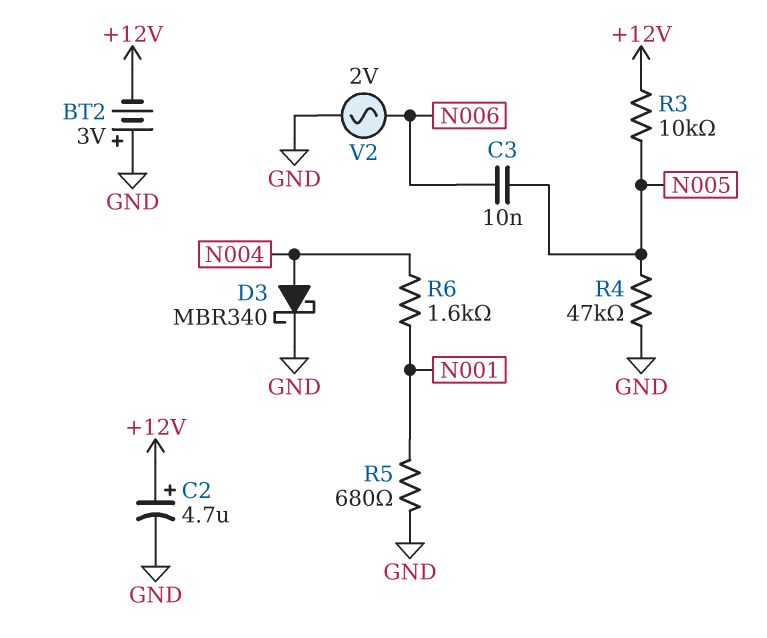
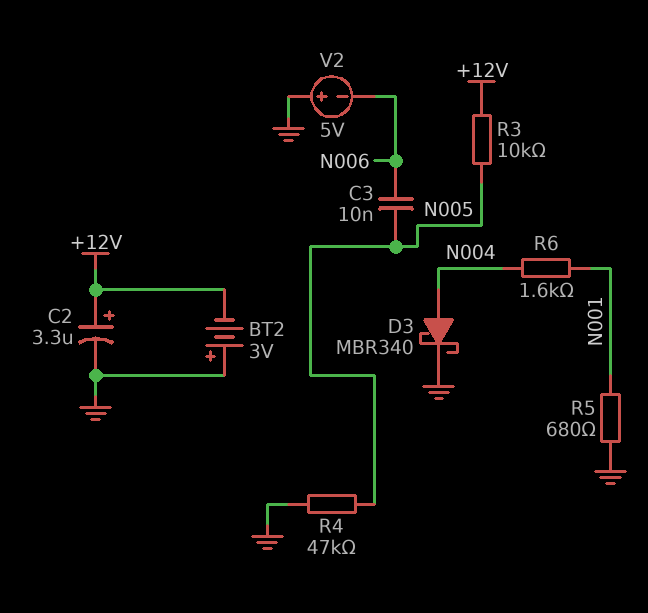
C2: 4.7uF (plus +12V, minus GND) -> 3.3uF (plus +12V, minus GND)
V2: AC 2V (GND, N006) -> 5V (plus GND, minus N006)

